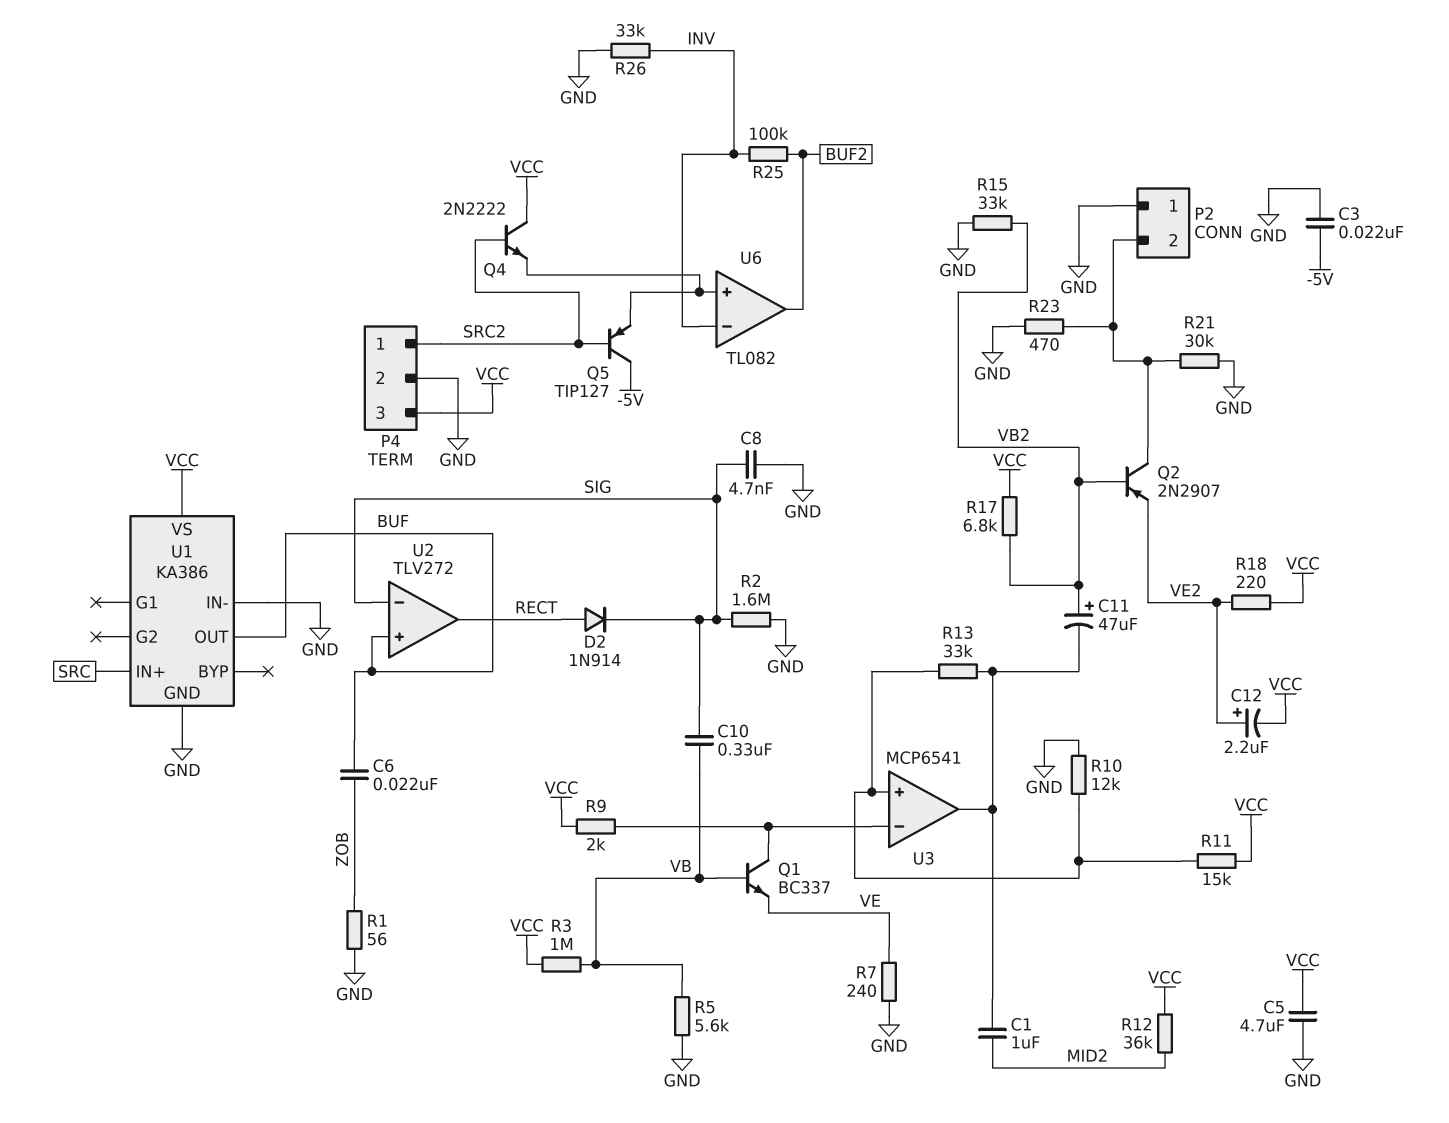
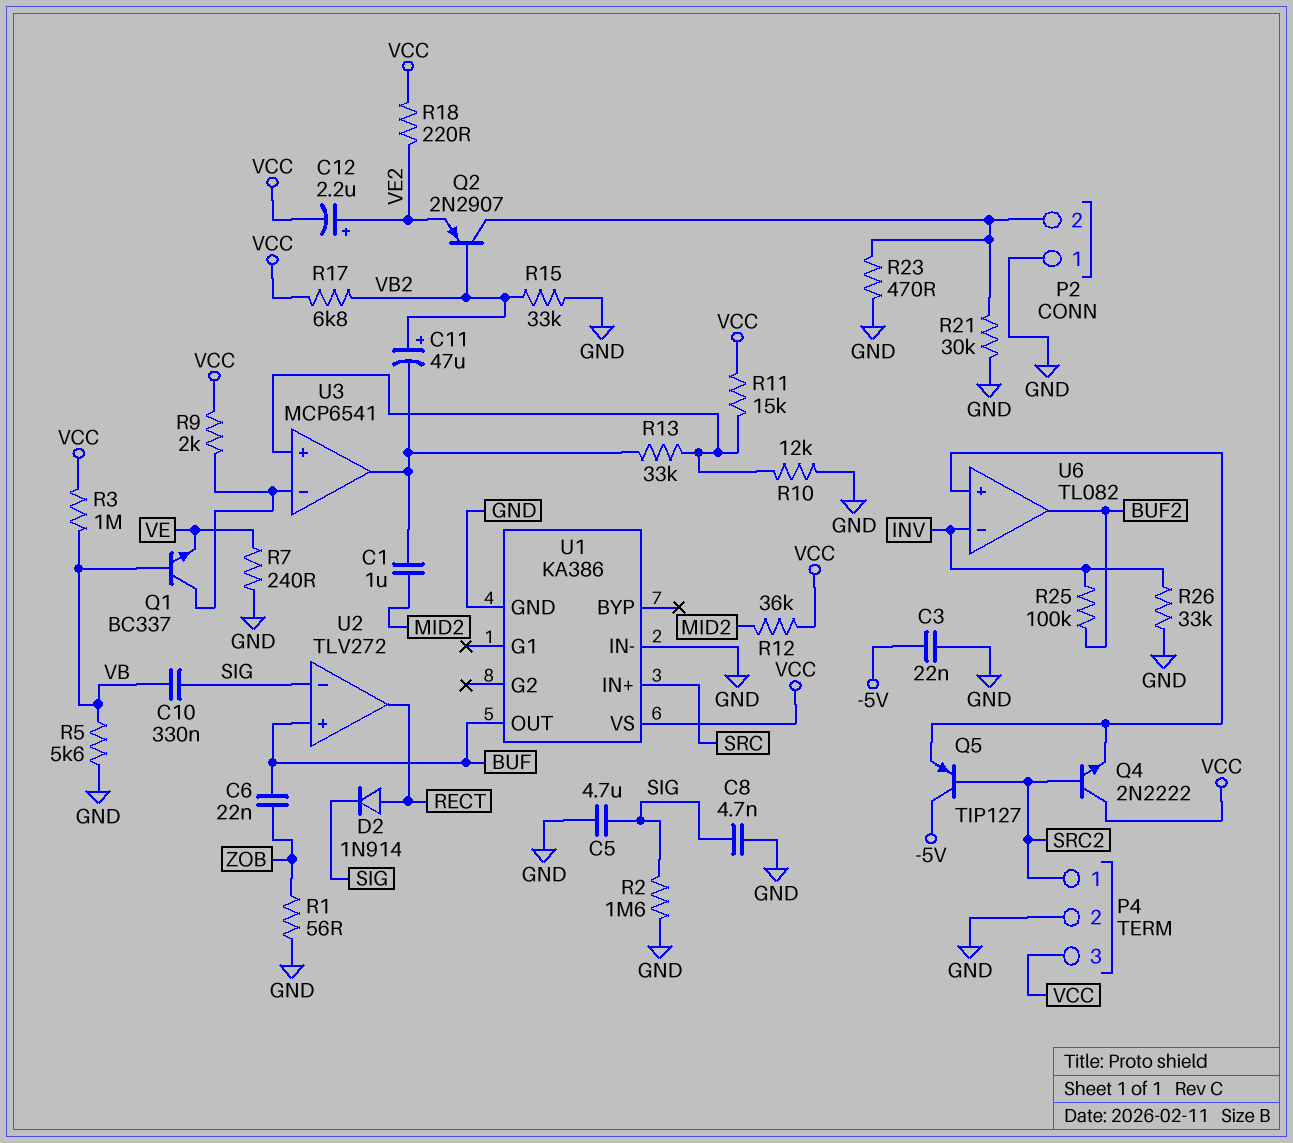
C5: 4.7uF (GND, VCC) -> 4.7uF (GND, SIG)

